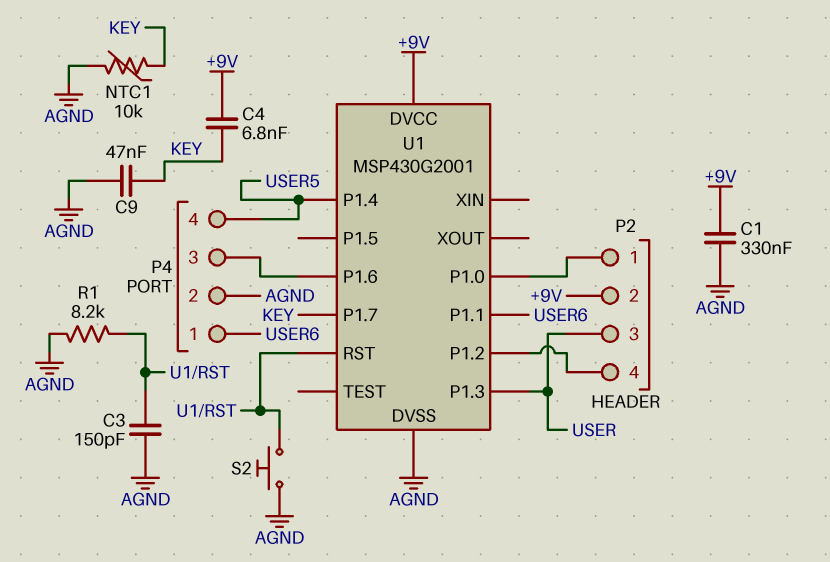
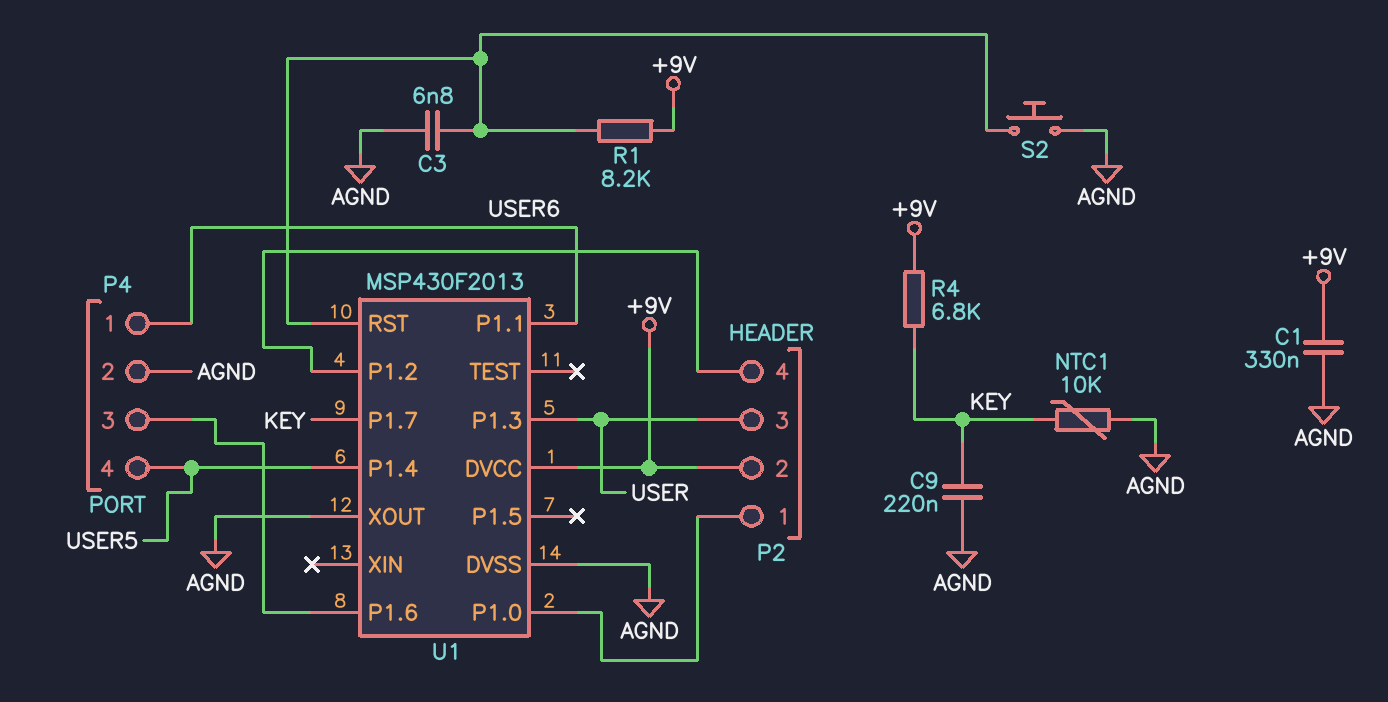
C3: 150pF (AGND, U1/RST) -> 6.8nF (AGND, U1/RST)
C4: 6.8nF (+9V, KEY) -> none
C9: 47nF (AGND, KEY) -> 220nF (AGND, KEY)
R1: 8.2k (AGND, U1/RST) -> 8.2k (+9V, U1/RST)
R4: none -> 6.8k (+9V, KEY)
U1: MSP430G2001 -> MSP430F2013
U1 pin XOUT: none -> AGND

